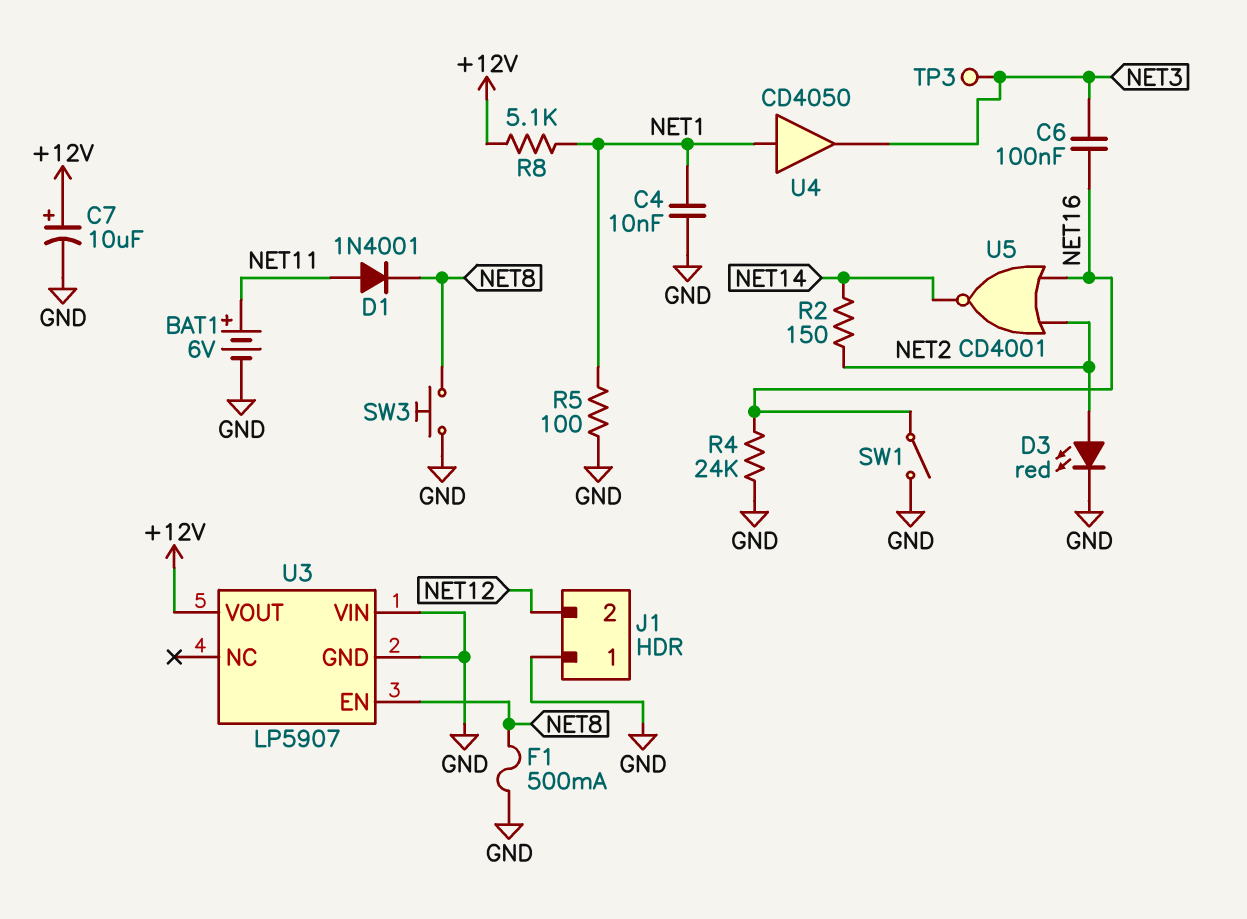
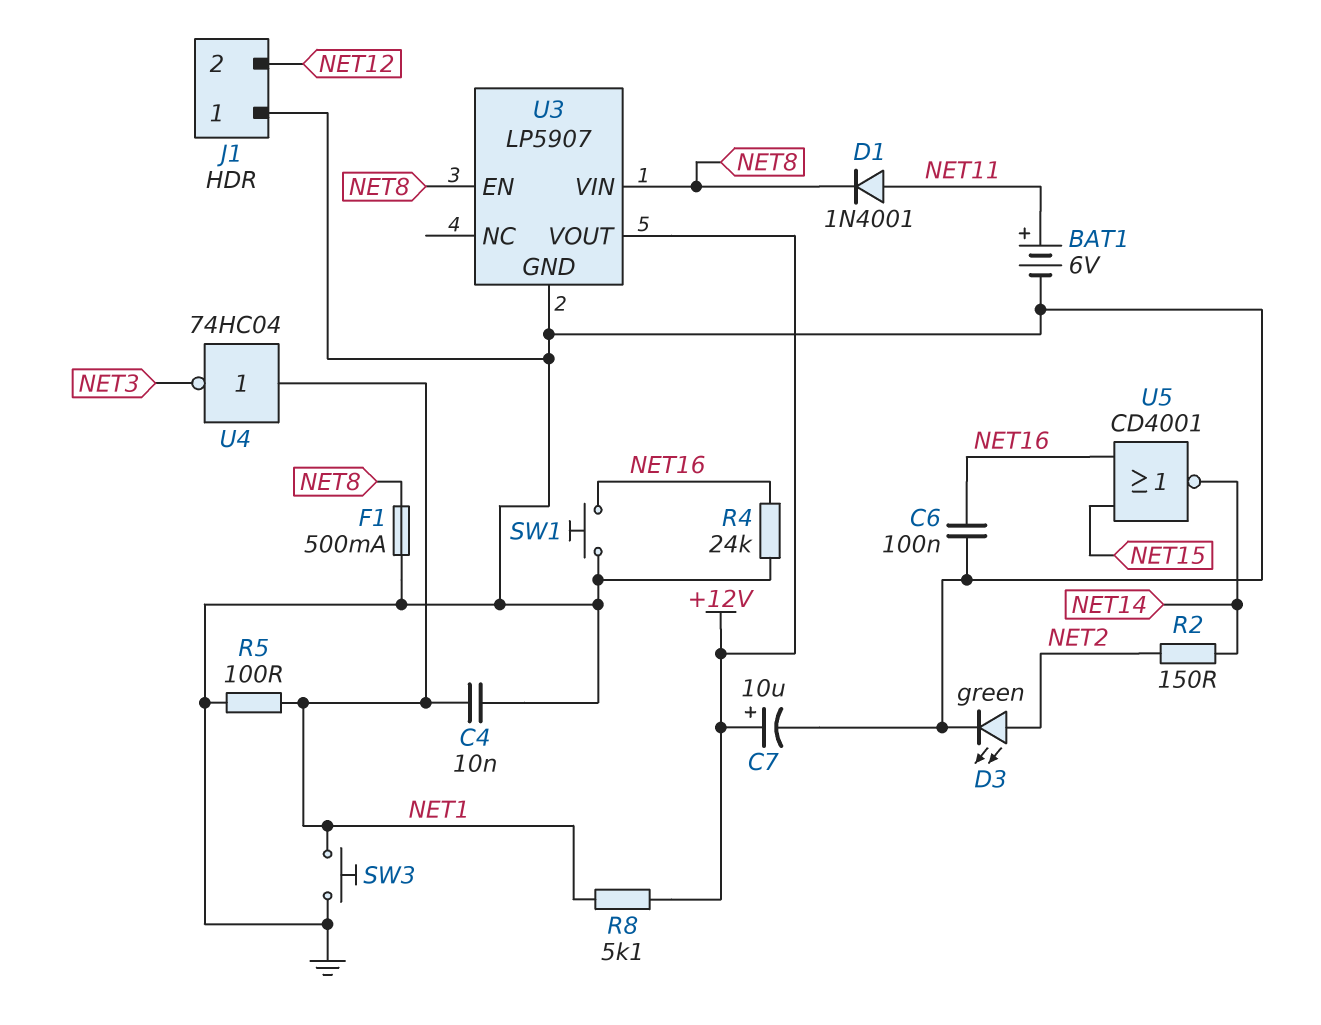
C6: 100nF (NET3, NET16) -> 100nF (GND, NET16)
D3: LED red (A NET2, K GND) -> LED green (A NET2, K GND)
SW1: switch (GND, NET16) -> button (GND, NET16)
SW3: button (GND, NET8) -> button (GND, NET1)
TP3: test point (NET3) -> none
U3 pin VIN: GND -> NET8
U4: buffer CD4050 (in NET1, out NET3) -> NOT 74HC04 (in NET1, out NET3)
U5: NOR CD4001 (in NET2, in NET16, out NET14) -> NOR CD4001 (in NET15, in NET16, out NET14)

